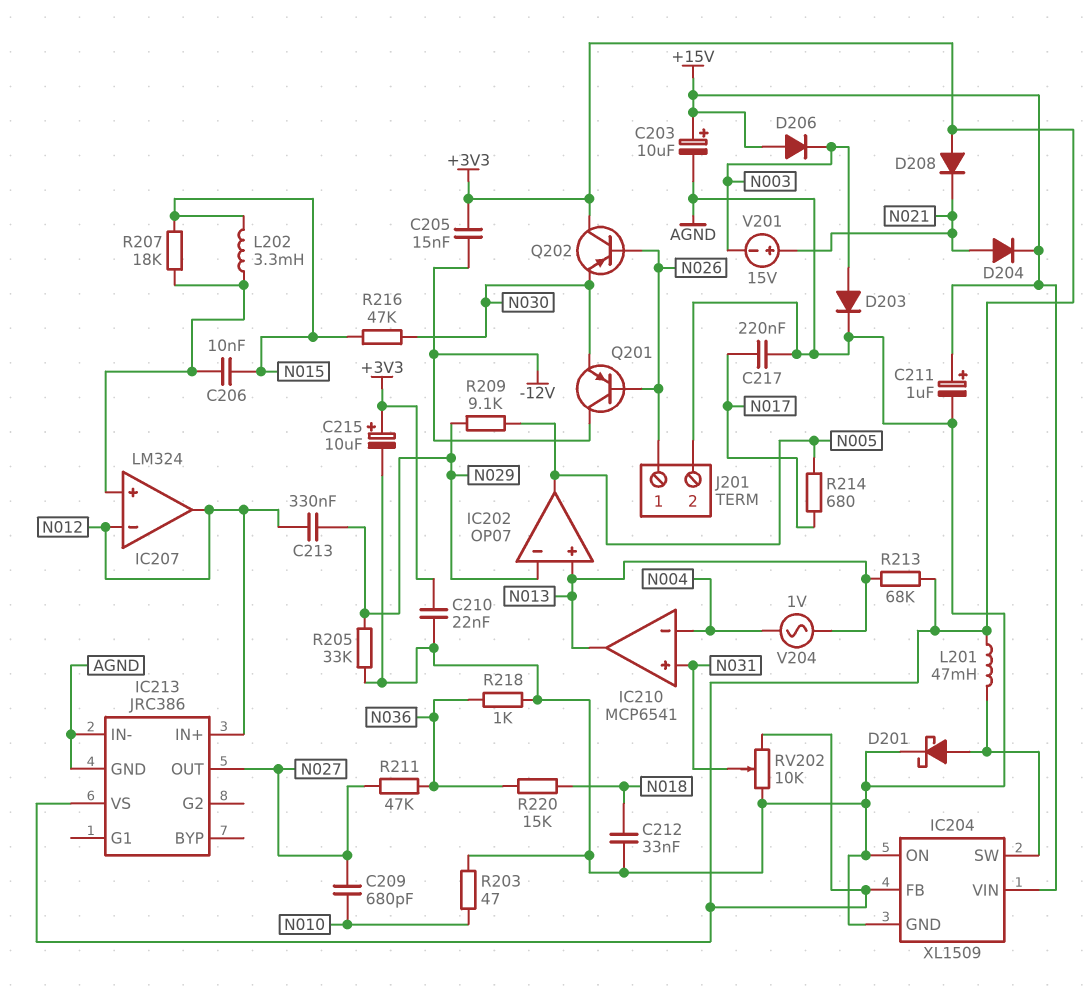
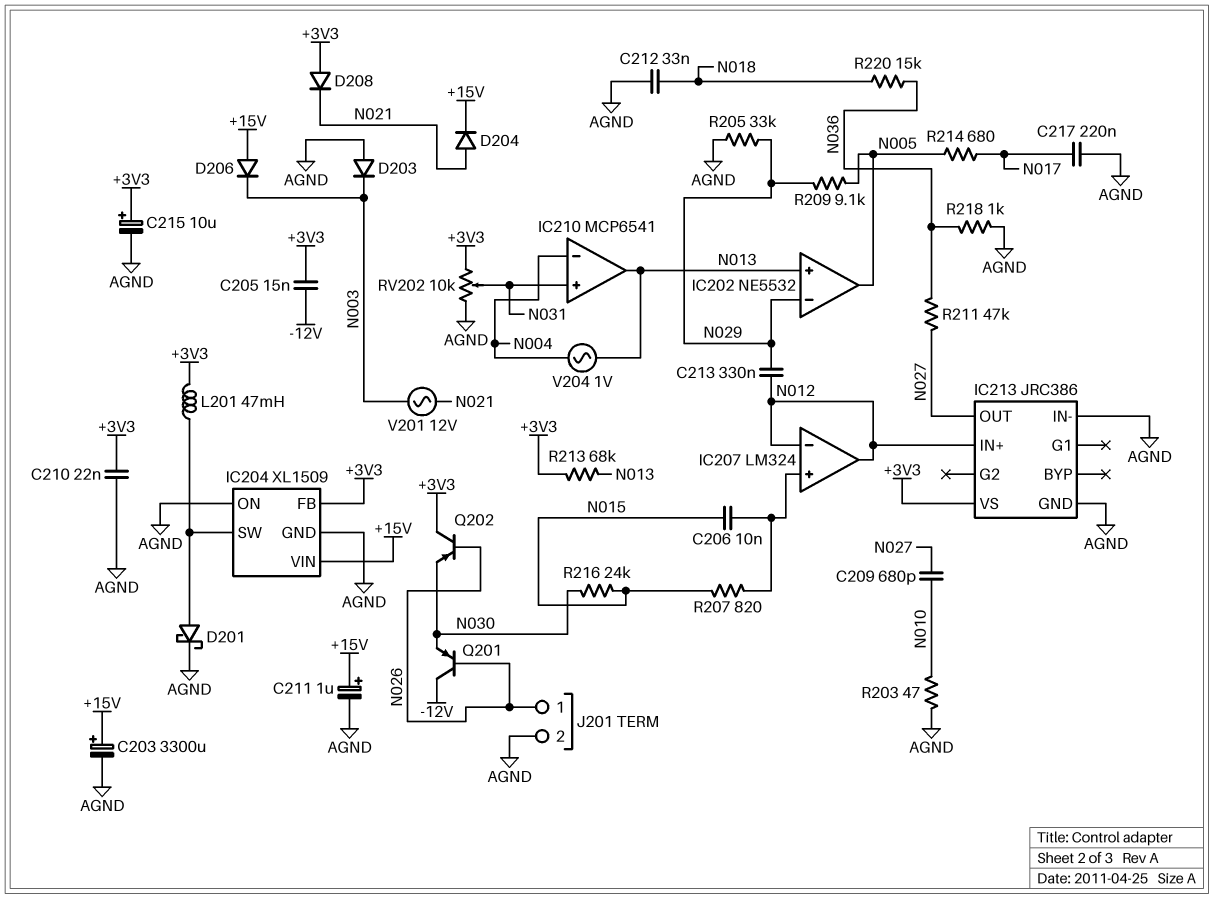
C203: 10uF (plus +15V, minus AGND) -> 3300uF (plus +15V, minus AGND)
D203: diode (A N003, K AGND) -> diode (A AGND, K N003)
IC202: OP07 -> NE5532
L202: 3.3mH (IC207/in+, N015) -> none
R207: 18k (IC207/in+, N015) -> 820 (IC207/in+, N015)
R216: 47k (N015, N030) -> 24k (N015, N030)
V201: 15V (plus N021, minus N003) -> AC 12V (N003, N021)

